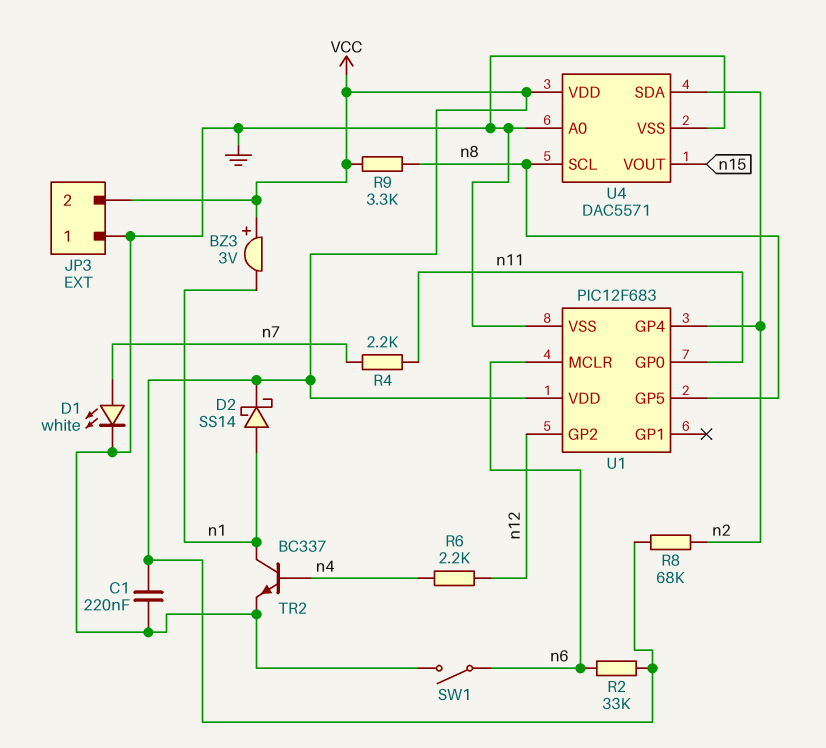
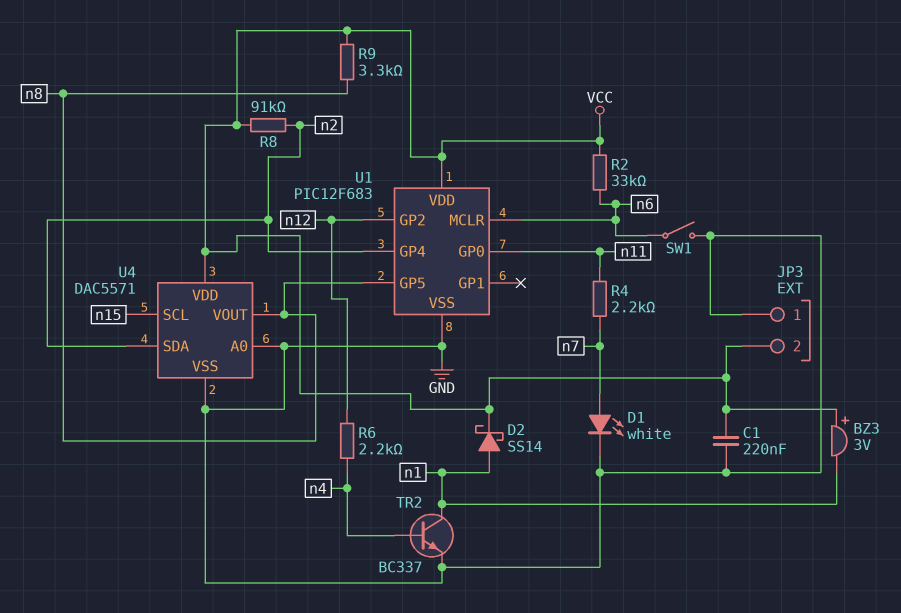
R8: 68k (VCC, n2) -> 91k (VCC, n2)
U4 pin SCL: n8 -> n15
U4 pin VOUT: n15 -> n8

